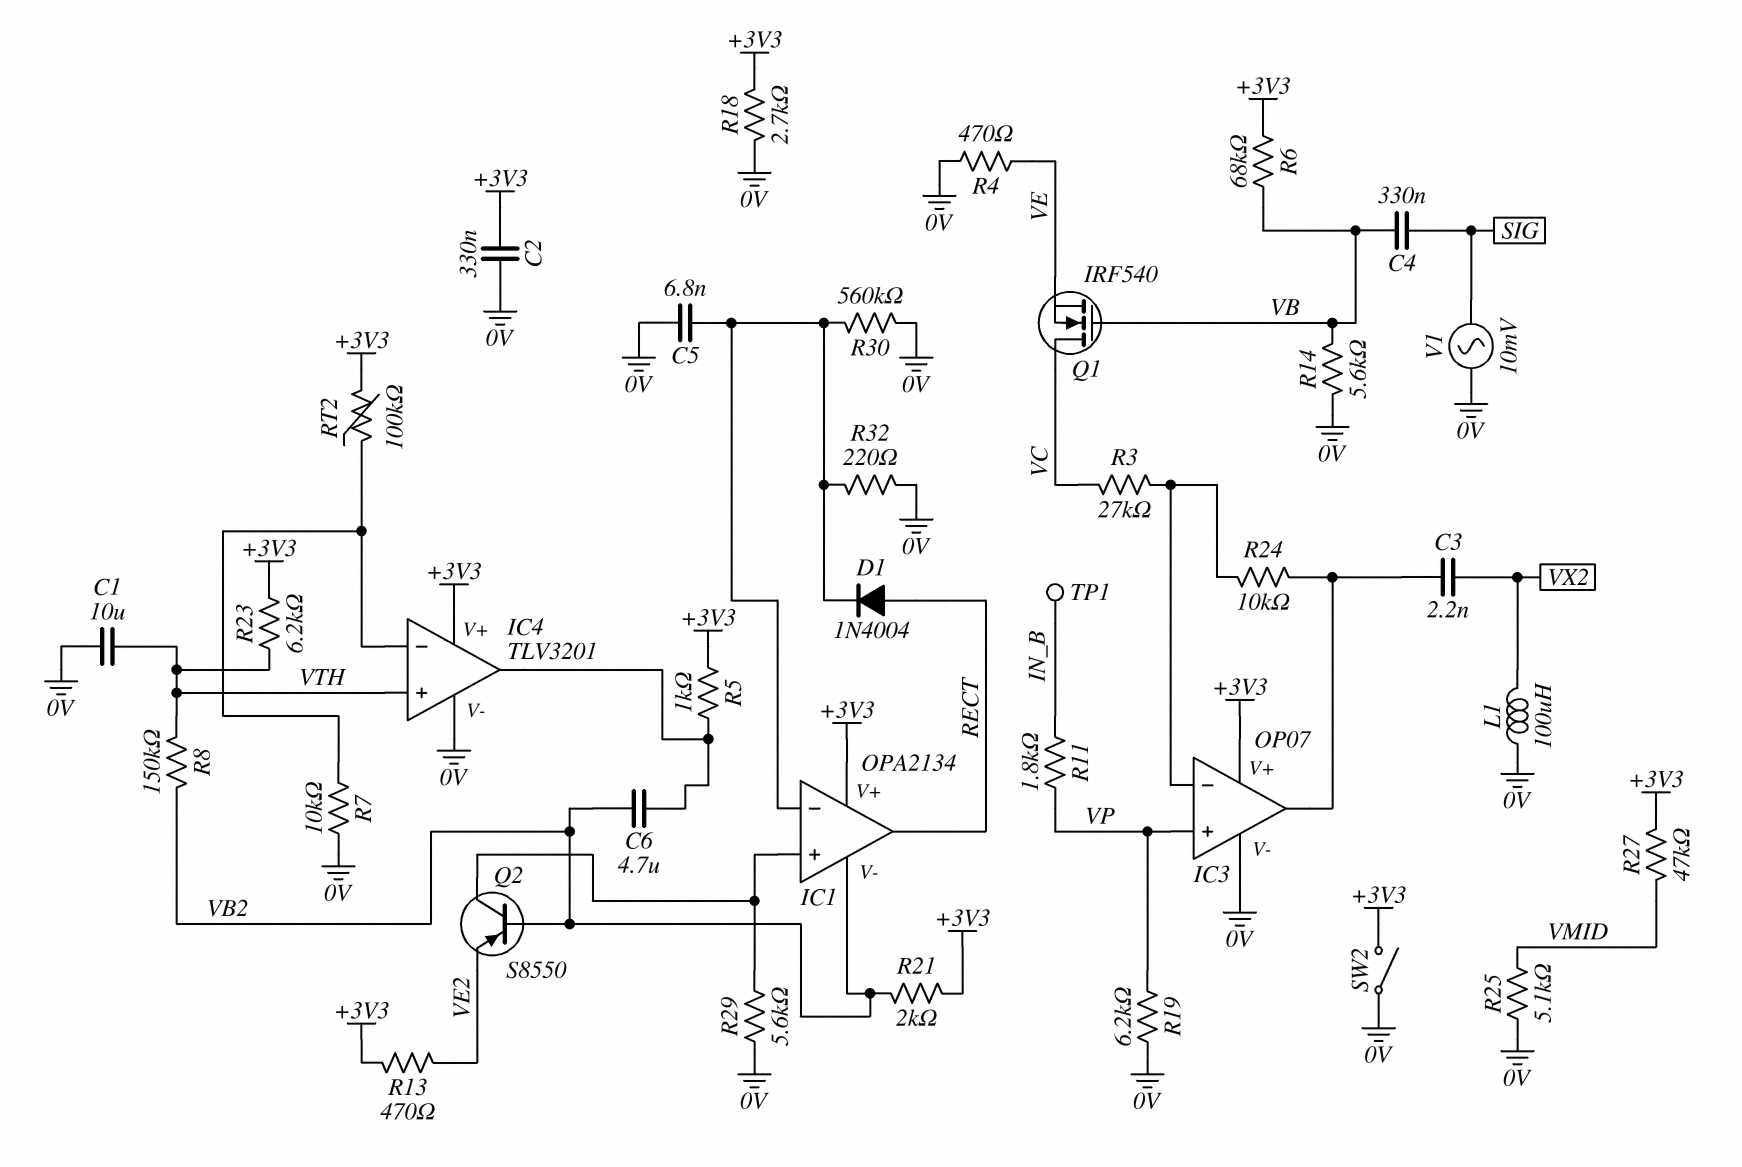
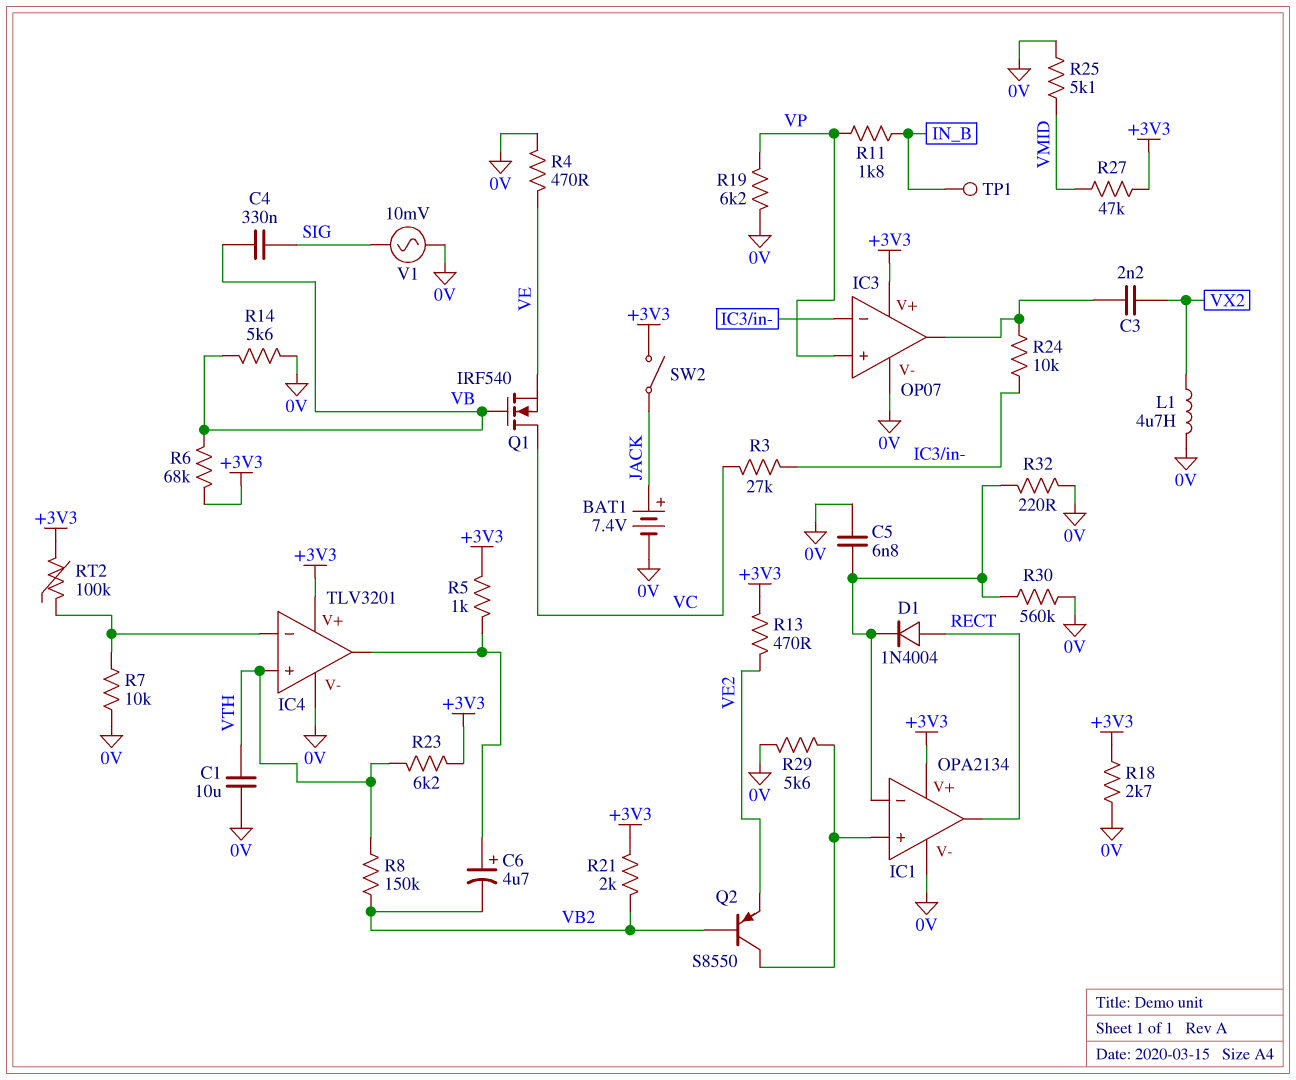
BAT1: none -> 7.4V (plus JACK, minus 0V)
C2: 330nF (+3V3, 0V) -> none
C6: 4.7uF (IC4/out, VB2) -> 4.7uF (plus IC4/out, minus VB2)
IC1 pin V-: VB2 -> 0V
L1: 100uH (0V, VX2) -> 4.7uH (0V, VX2)
SW2: switch (+3V3, 0V) -> switch (+3V3, JACK)

